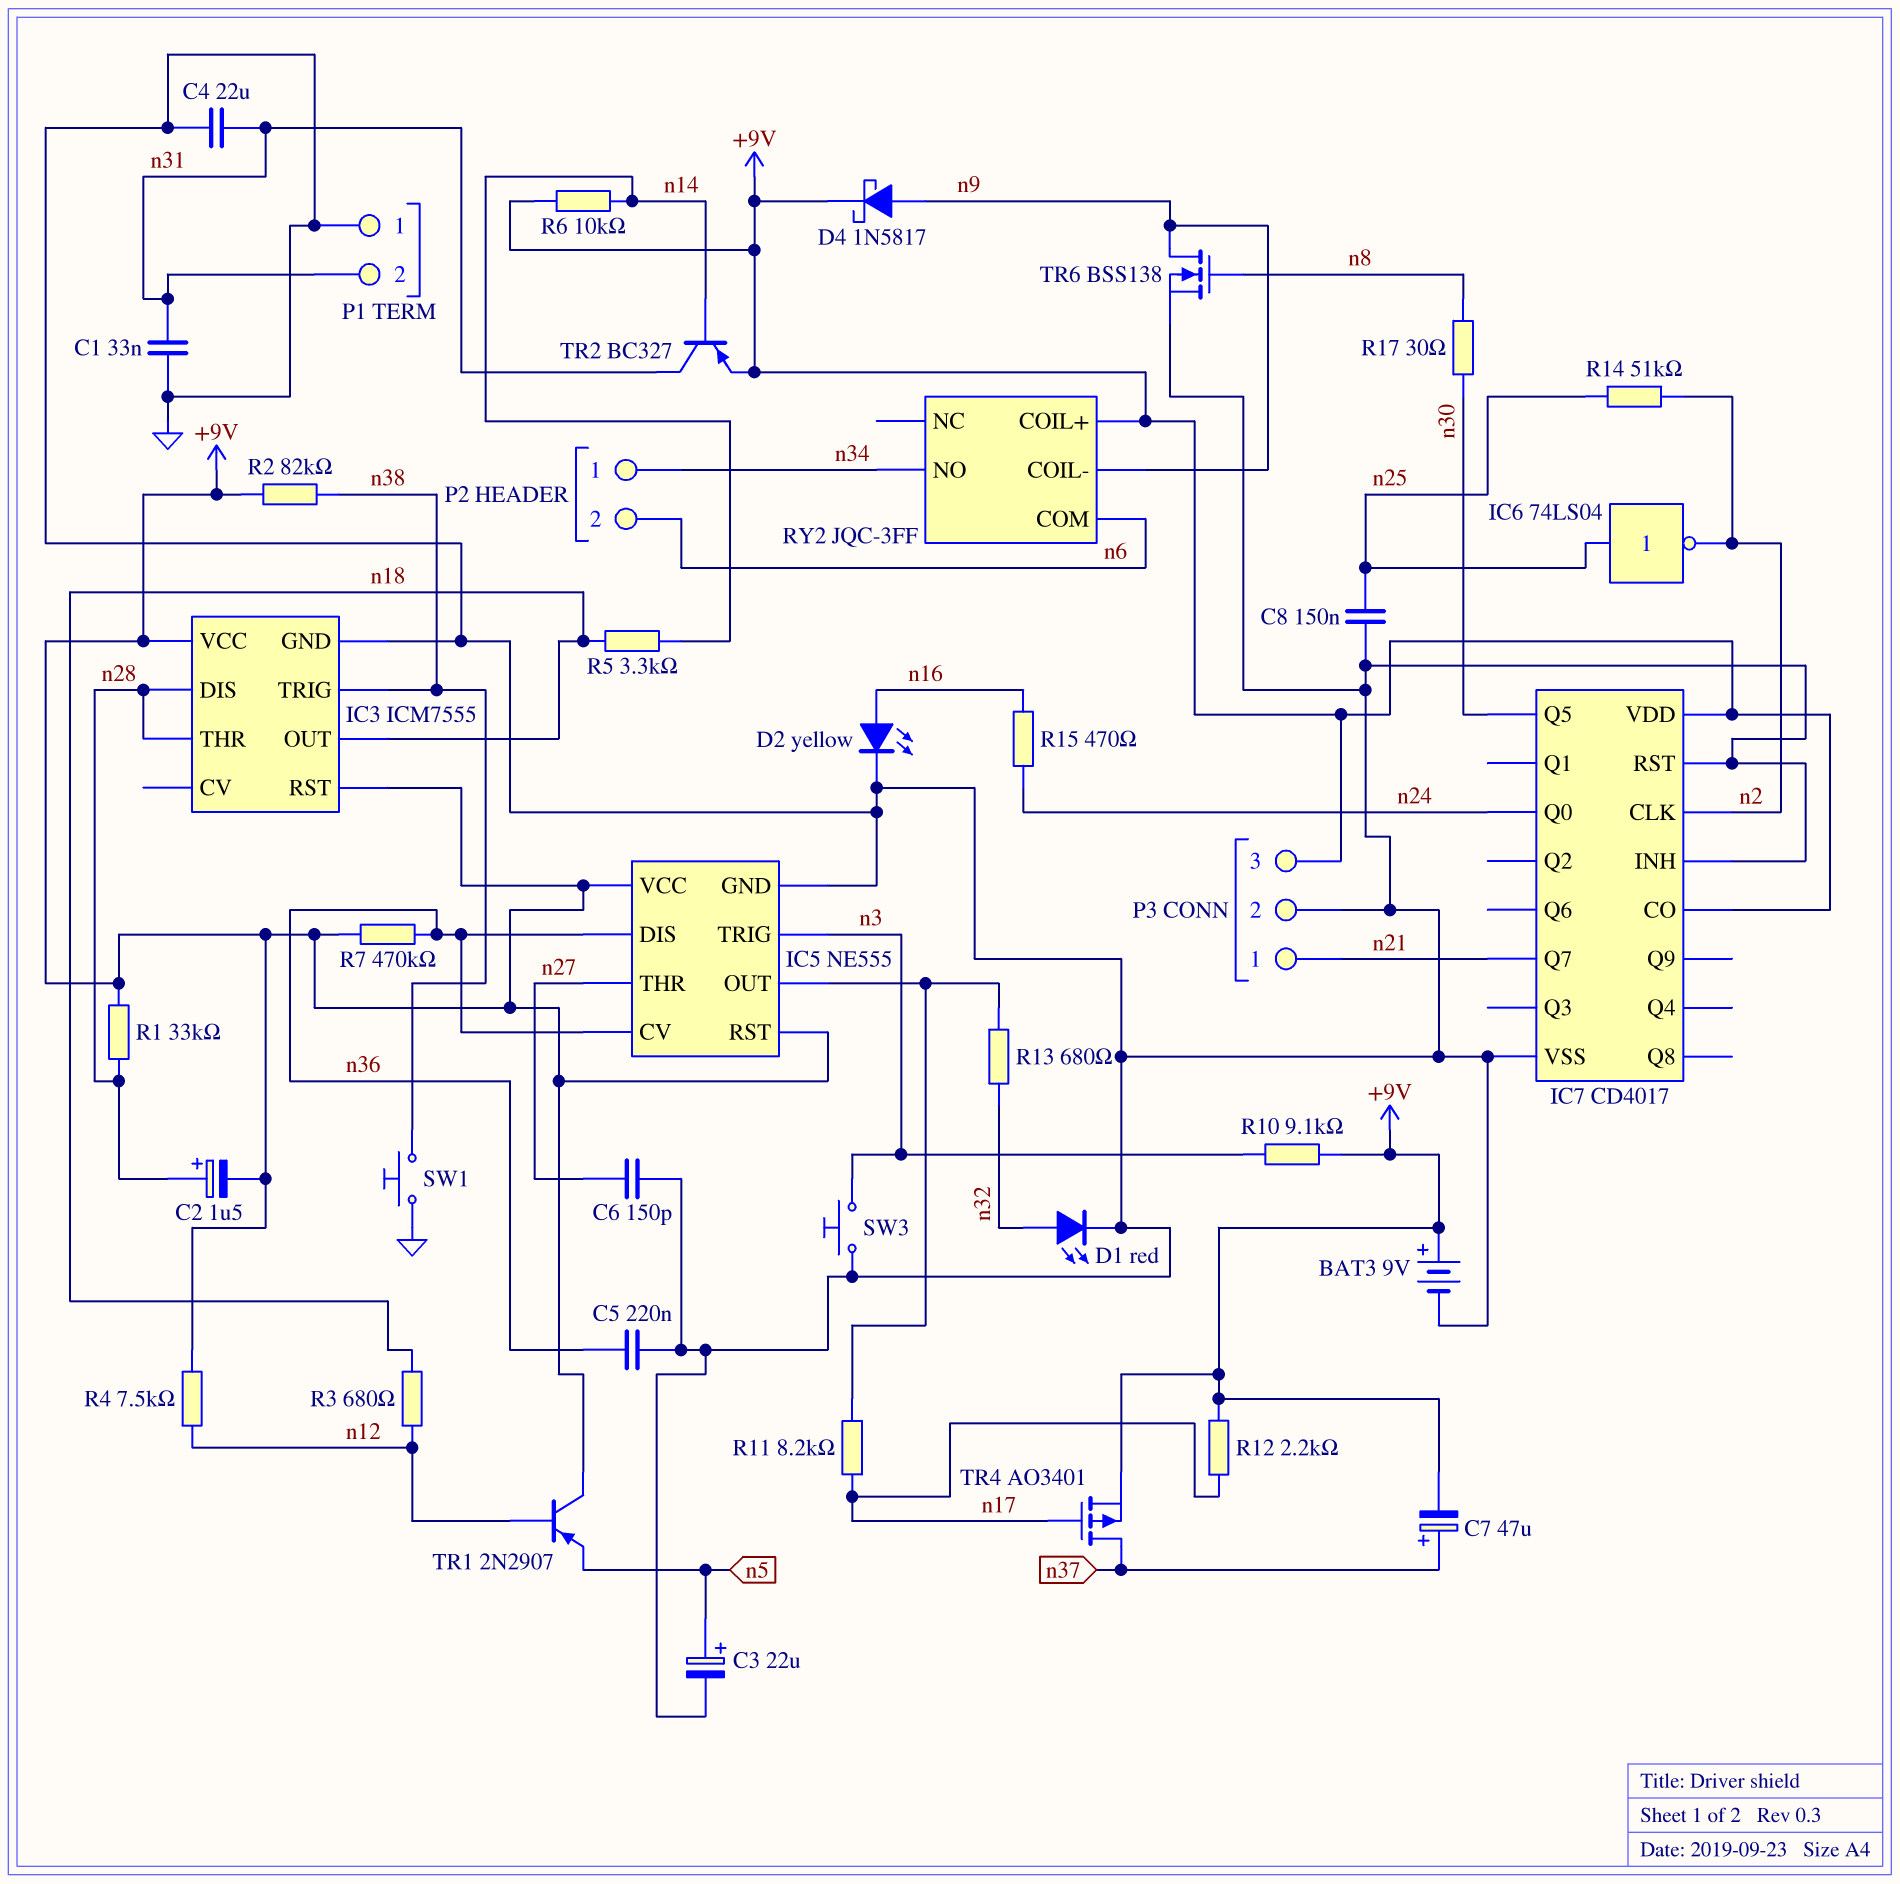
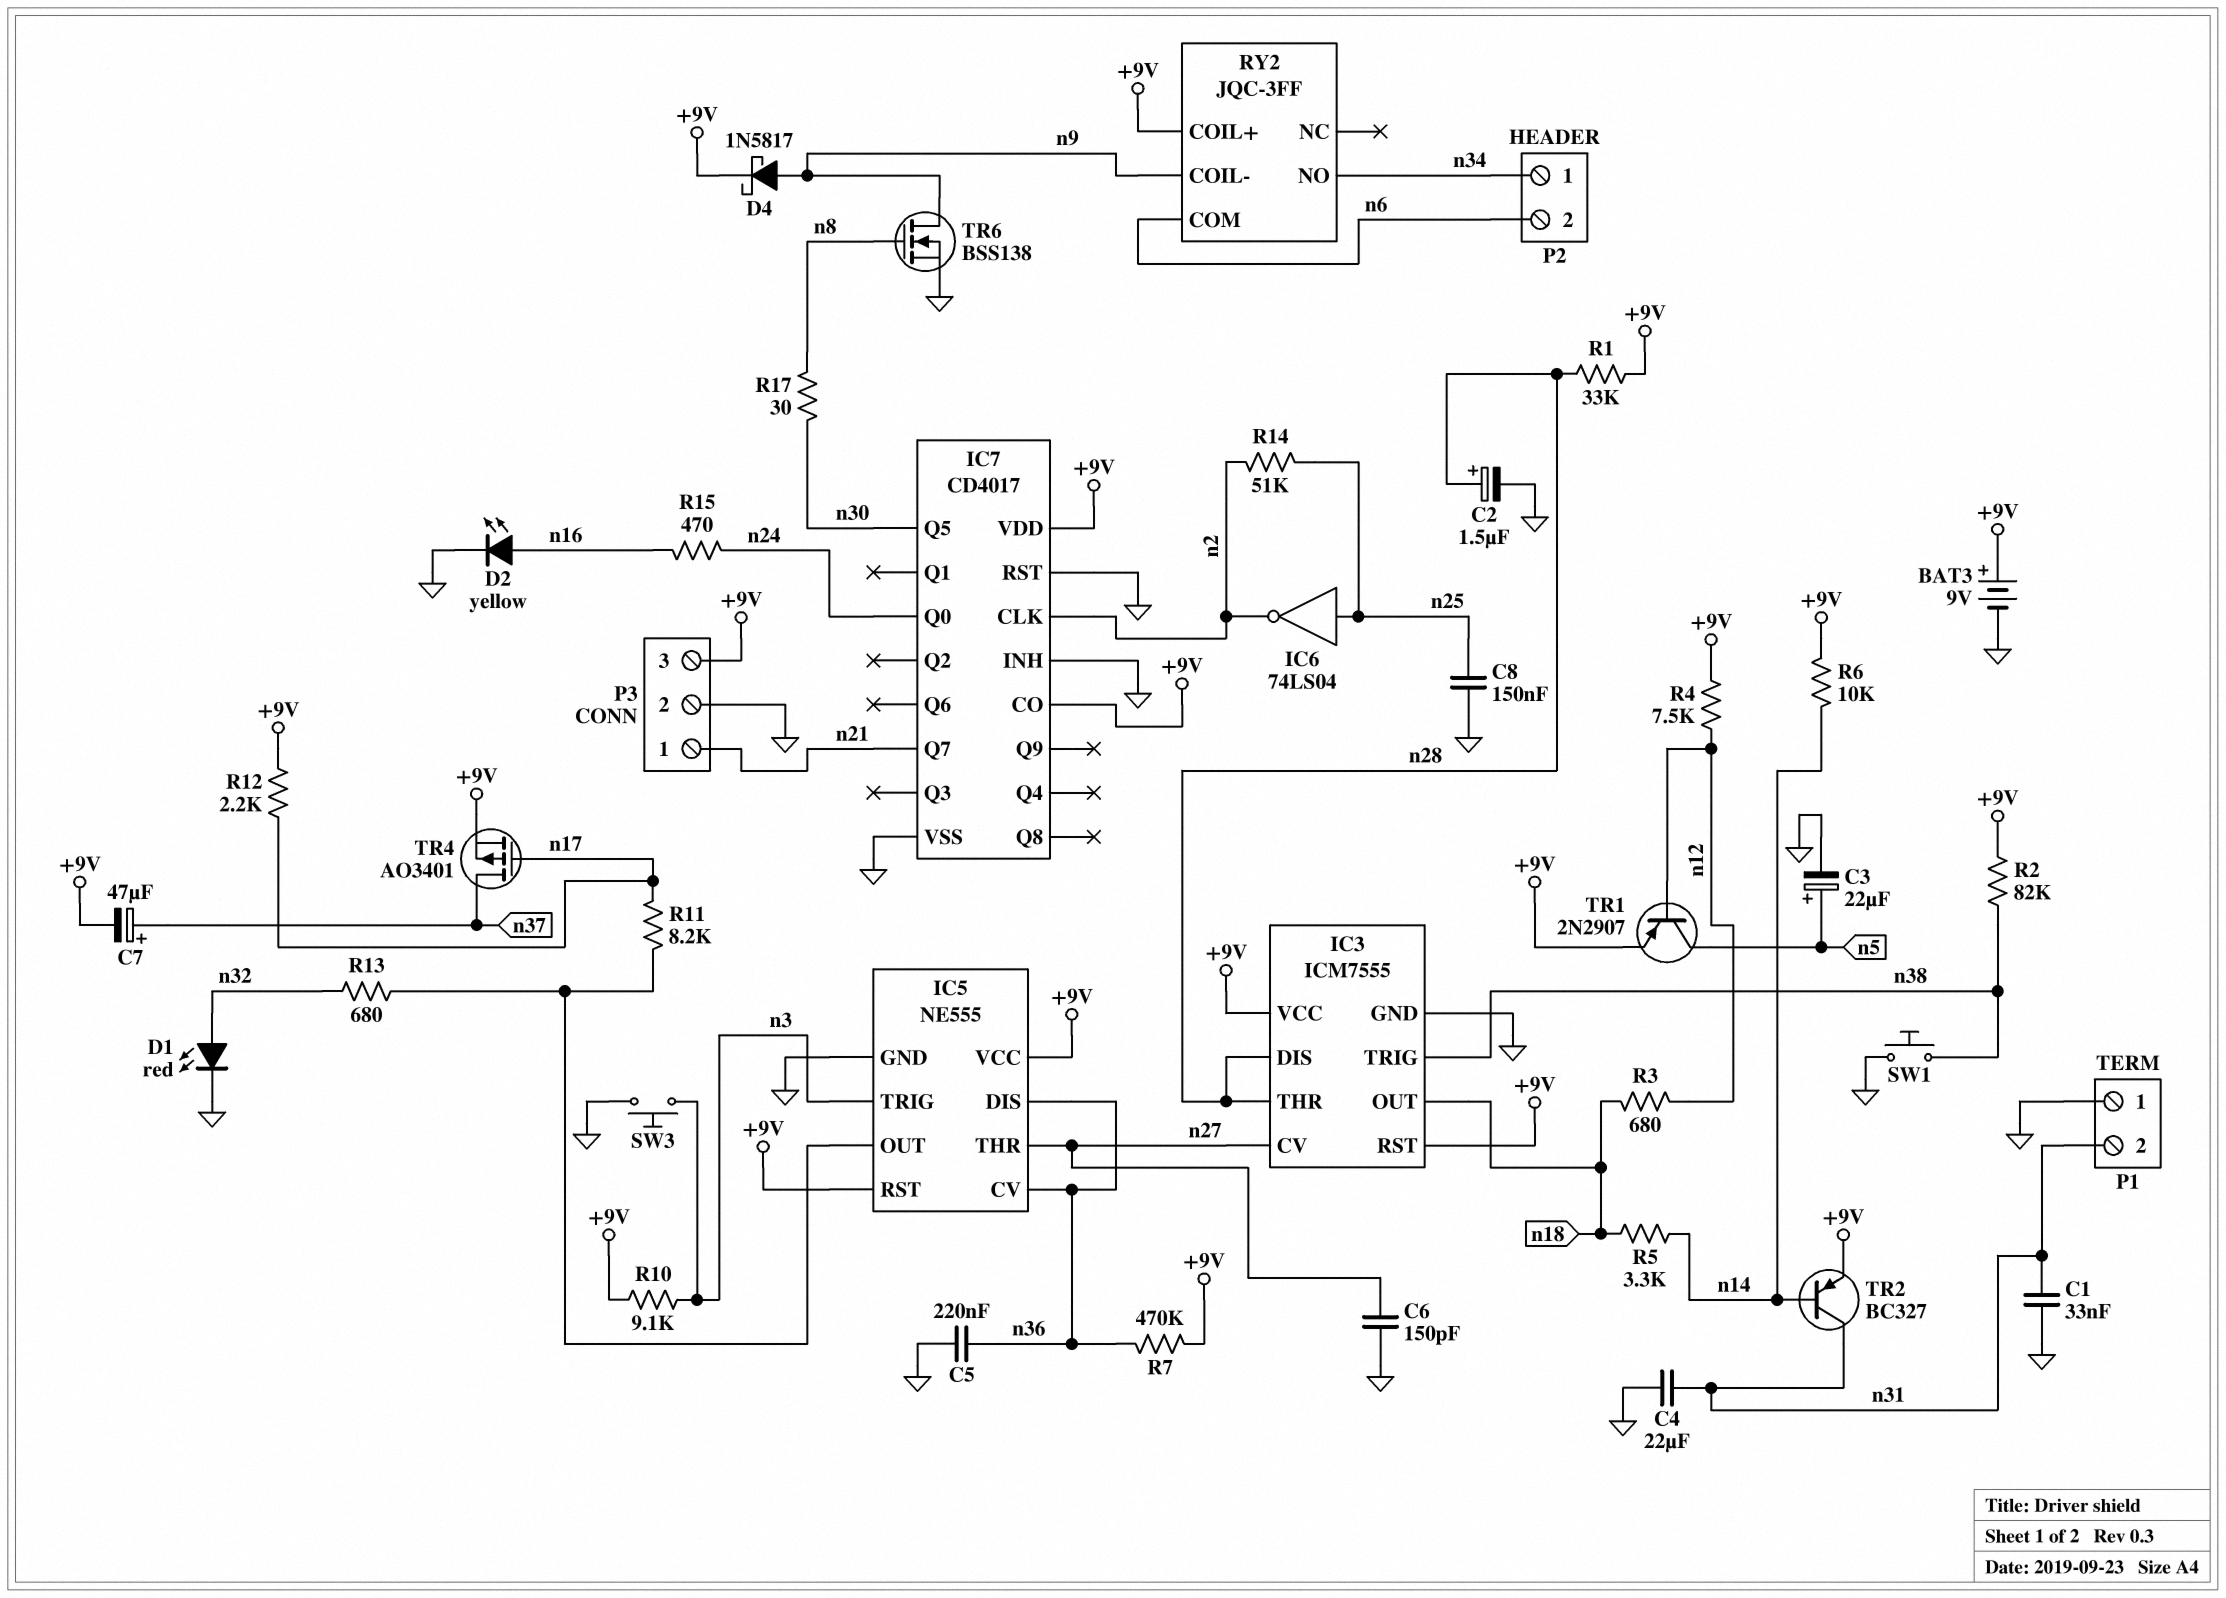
C2: 1.5uF (plus n28, minus +9V) -> 1.5uF (plus n28, minus GND)
IC3 pin CV: none -> n27
TR1: PNP 2N2907 (B n12, C +9V, E n5) -> PNP 2N2907 (B n12, C n5, E +9V)

